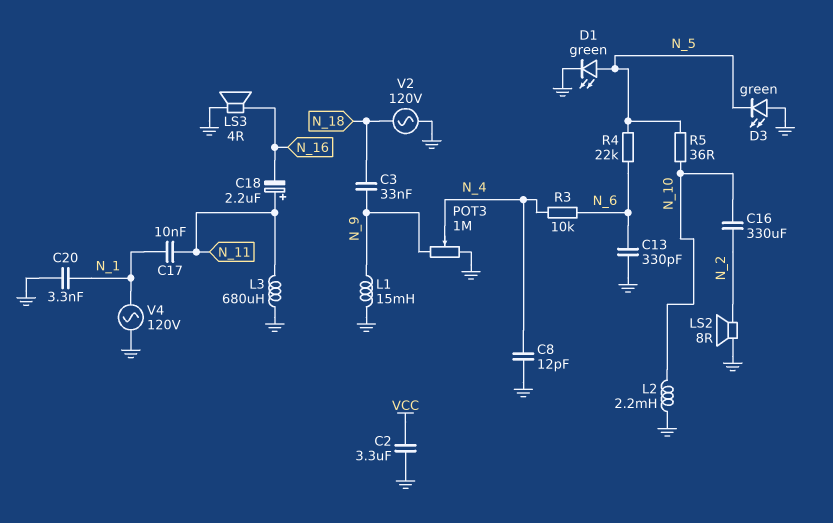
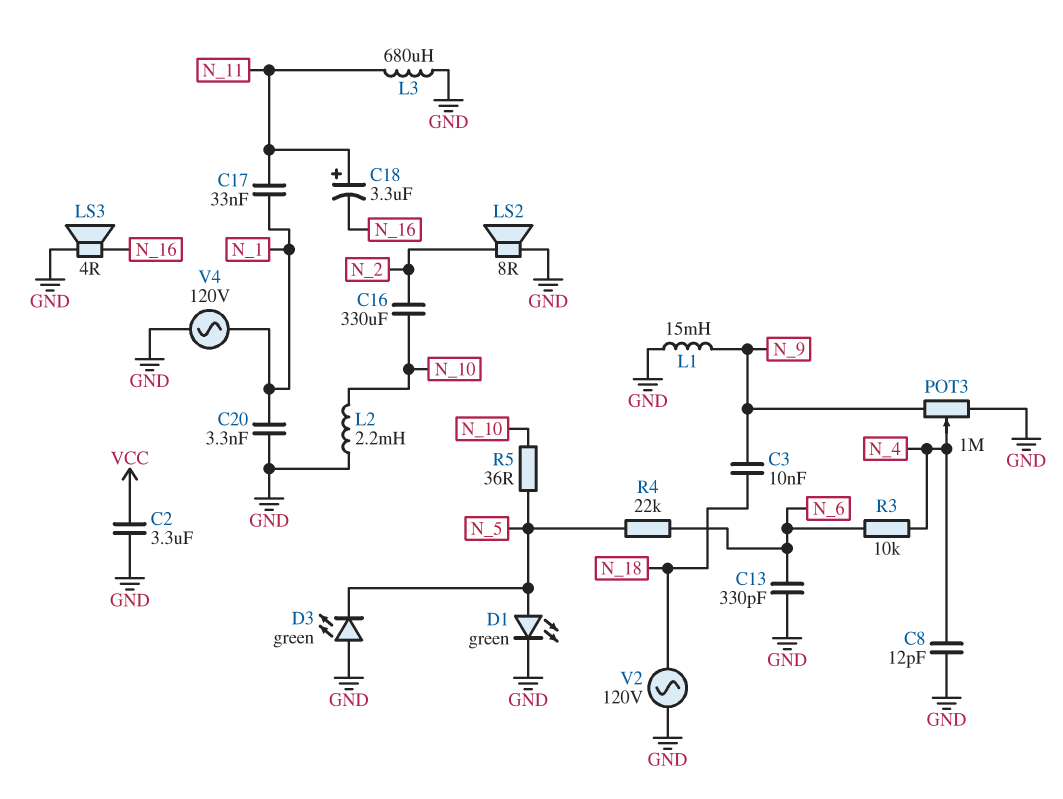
C3: 33nF (N_9, N_18) -> 10nF (N_9, N_18)
C17: 10nF (N_1, N_11) -> 33nF (N_1, N_11)
C18: 2.2uF (plus N_11, minus N_16) -> 3.3uF (plus N_11, minus N_16)

